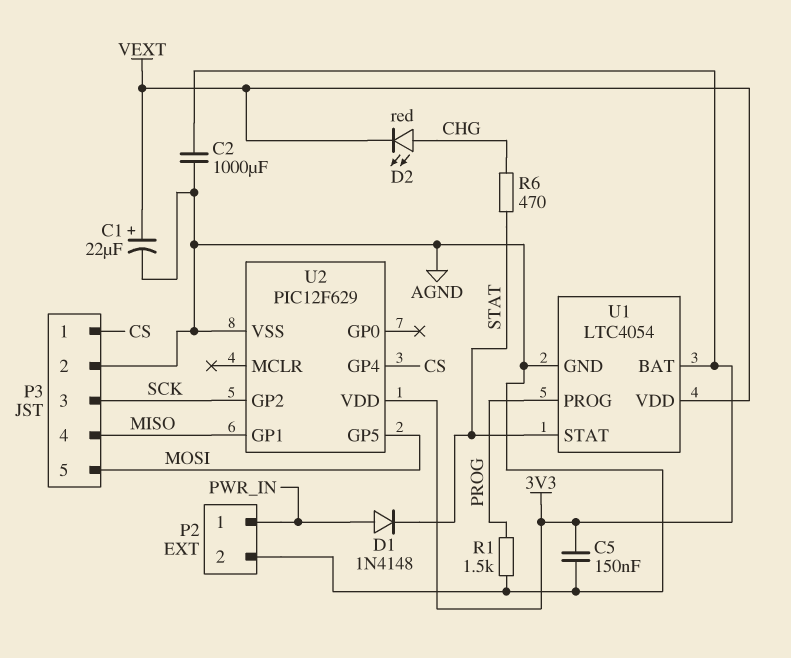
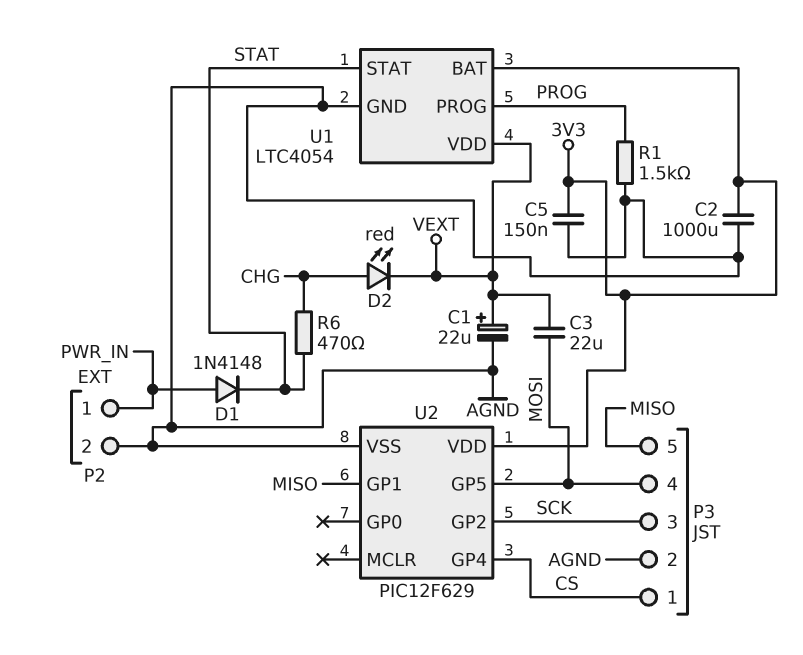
C3: none -> 22uF (MOSI, VEXT)
P3 pin 4: MISO -> MOSI
P3 pin 5: MOSI -> MISO

